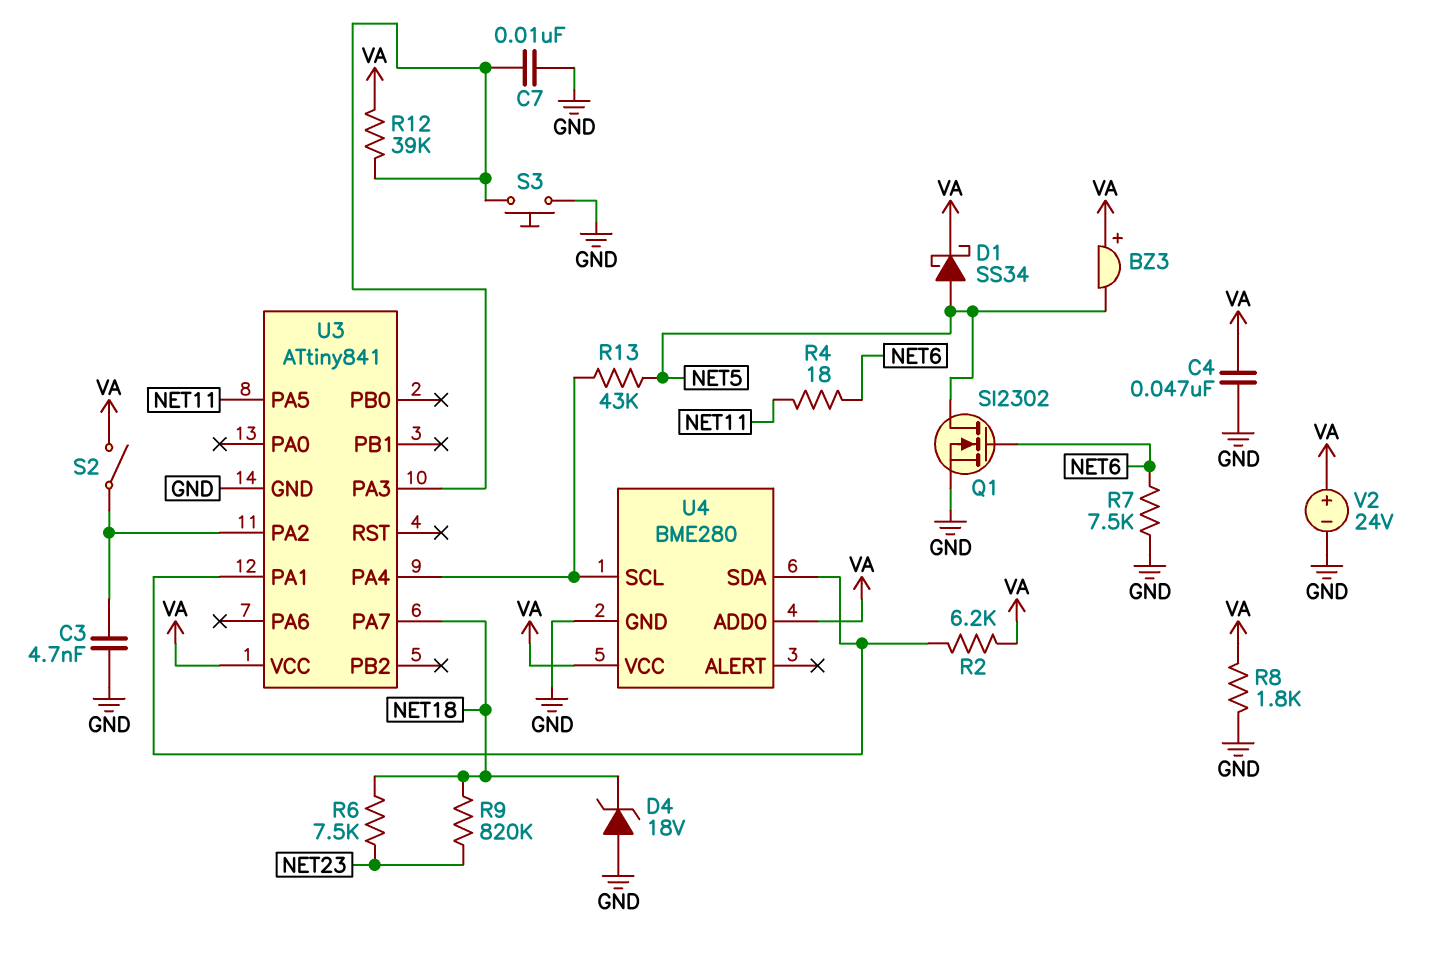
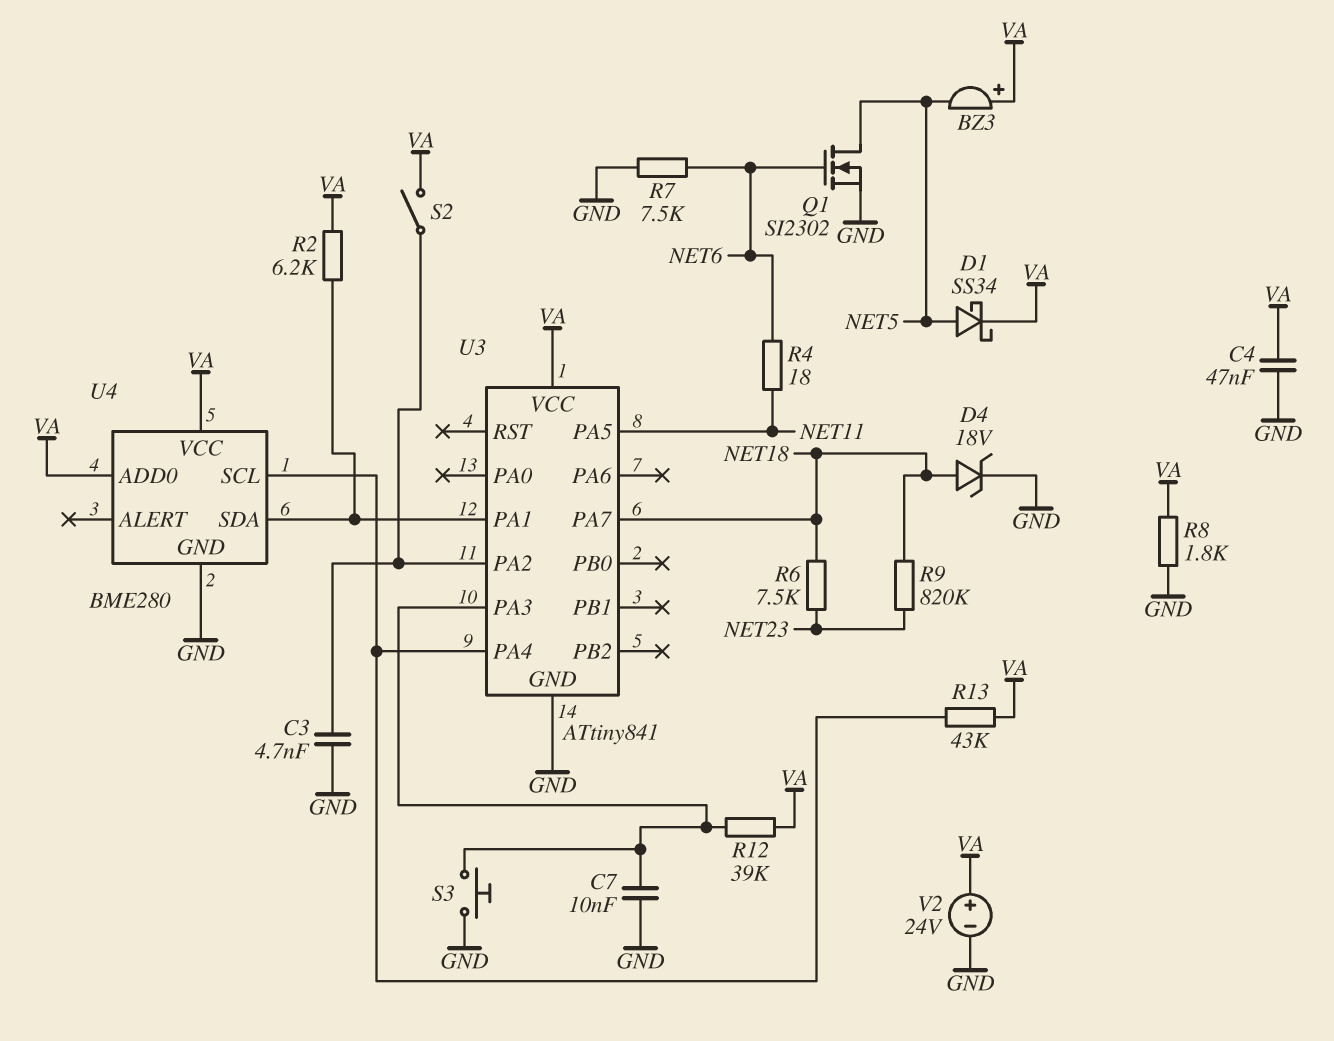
D4: zener 18V (A GND, K NET18) -> zener 18V (A NET18, K GND)
R13: 43k (NET5, U3/PA4) -> 43k (U3/PA4, VA)

